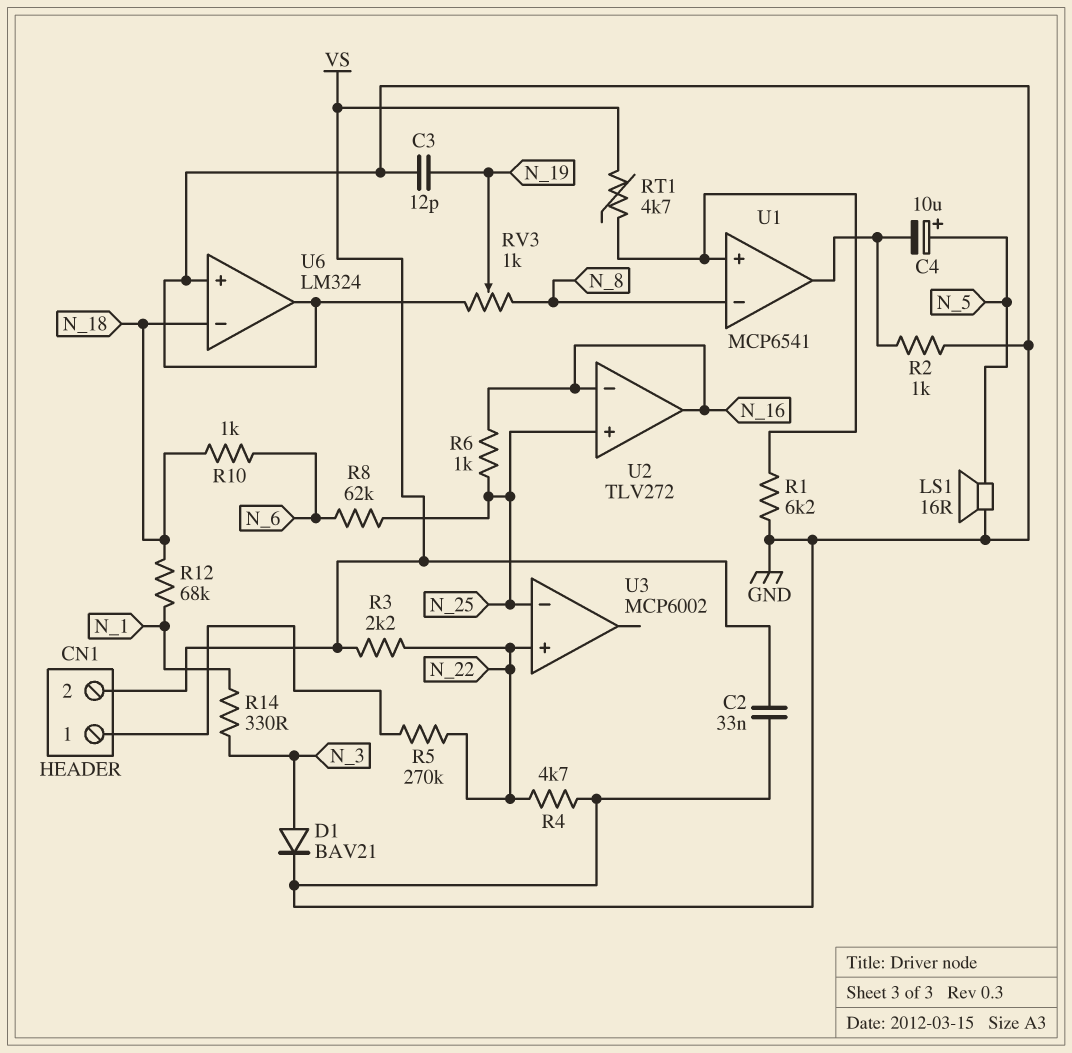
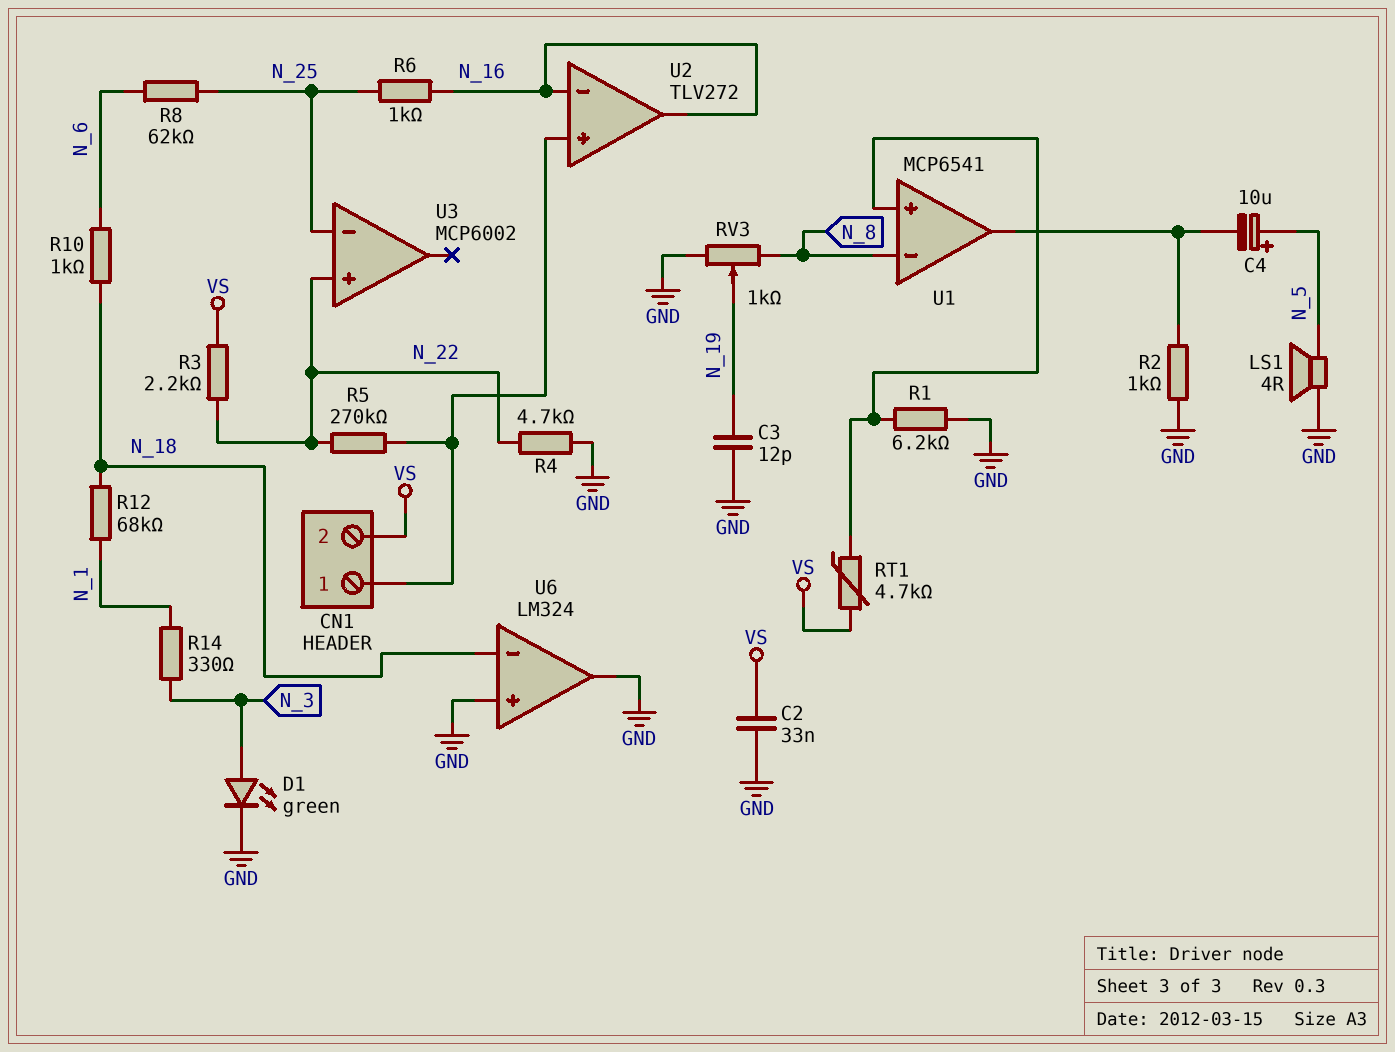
D1: diode BAV21 (A N_3, K GND) -> LED green (A N_3, K GND)
LS1: speaker 16R (GND, N_5) -> speaker 4R (GND, N_5)
U2 pin in+: N_25 -> CN1/1

